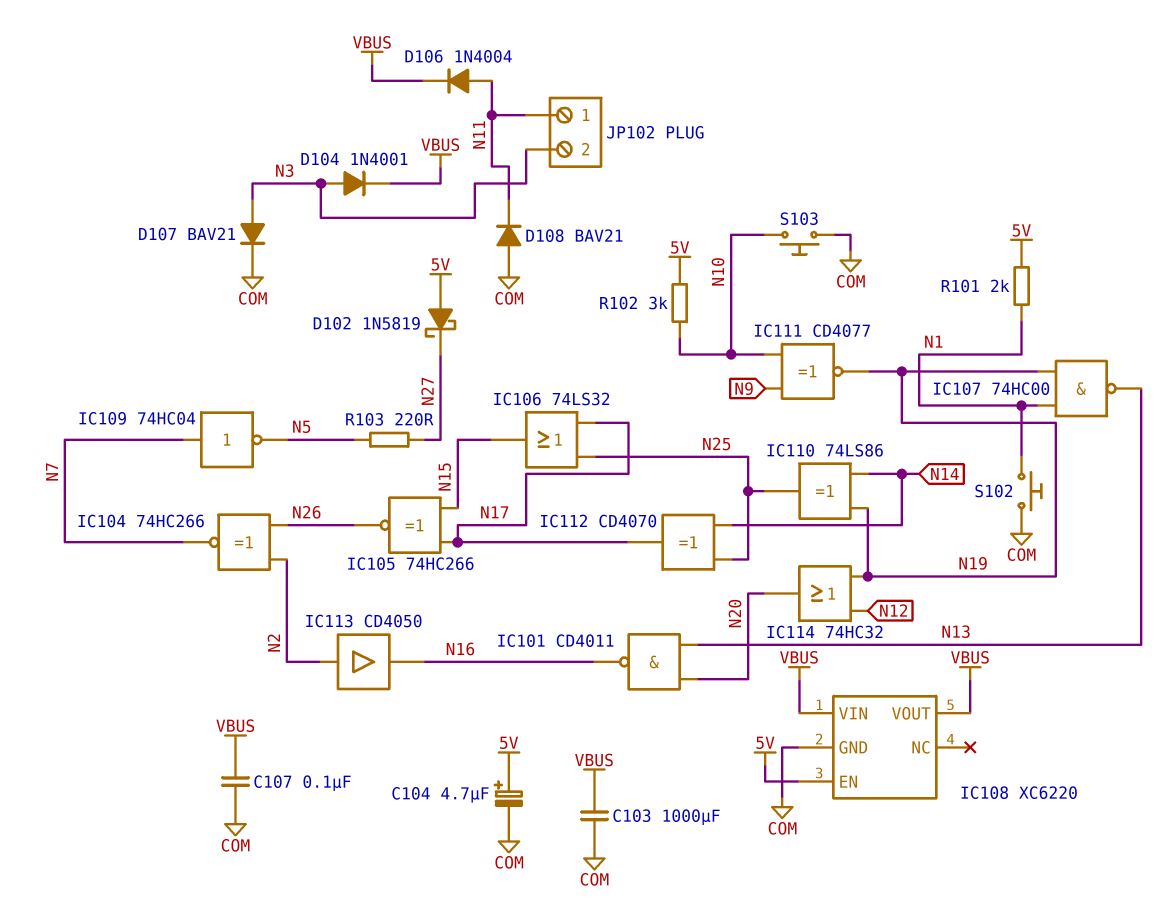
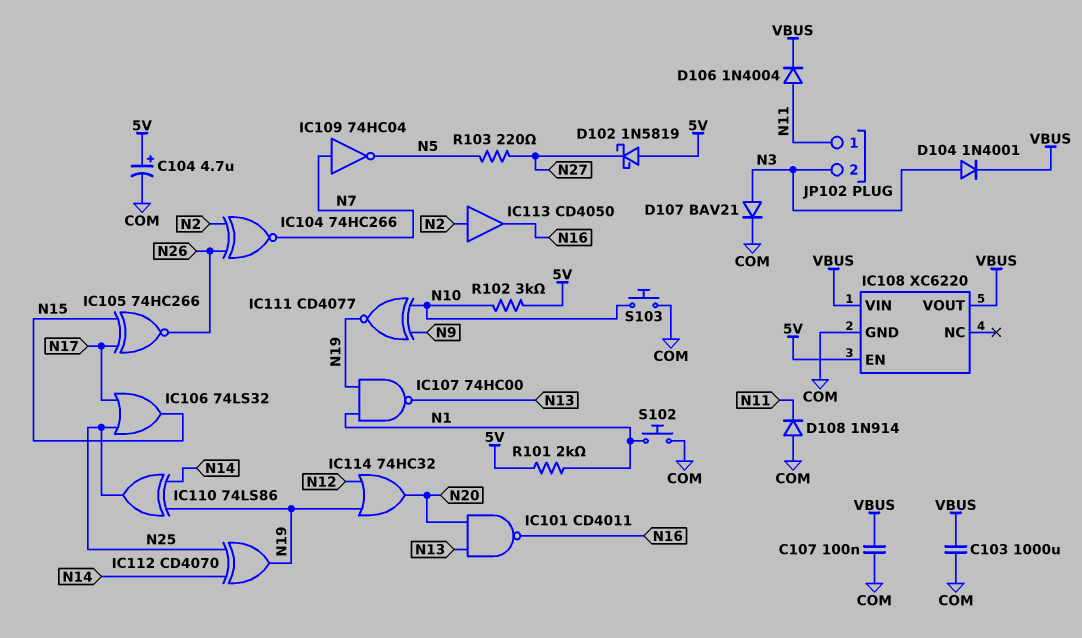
D108: diode BAV21 (A COM, K N11) -> diode 1N914 (A COM, K N11)
IC112: XOR CD4070 (in N14, in N25, out N17) -> XOR CD4070 (in N14, in N25, out N19)

